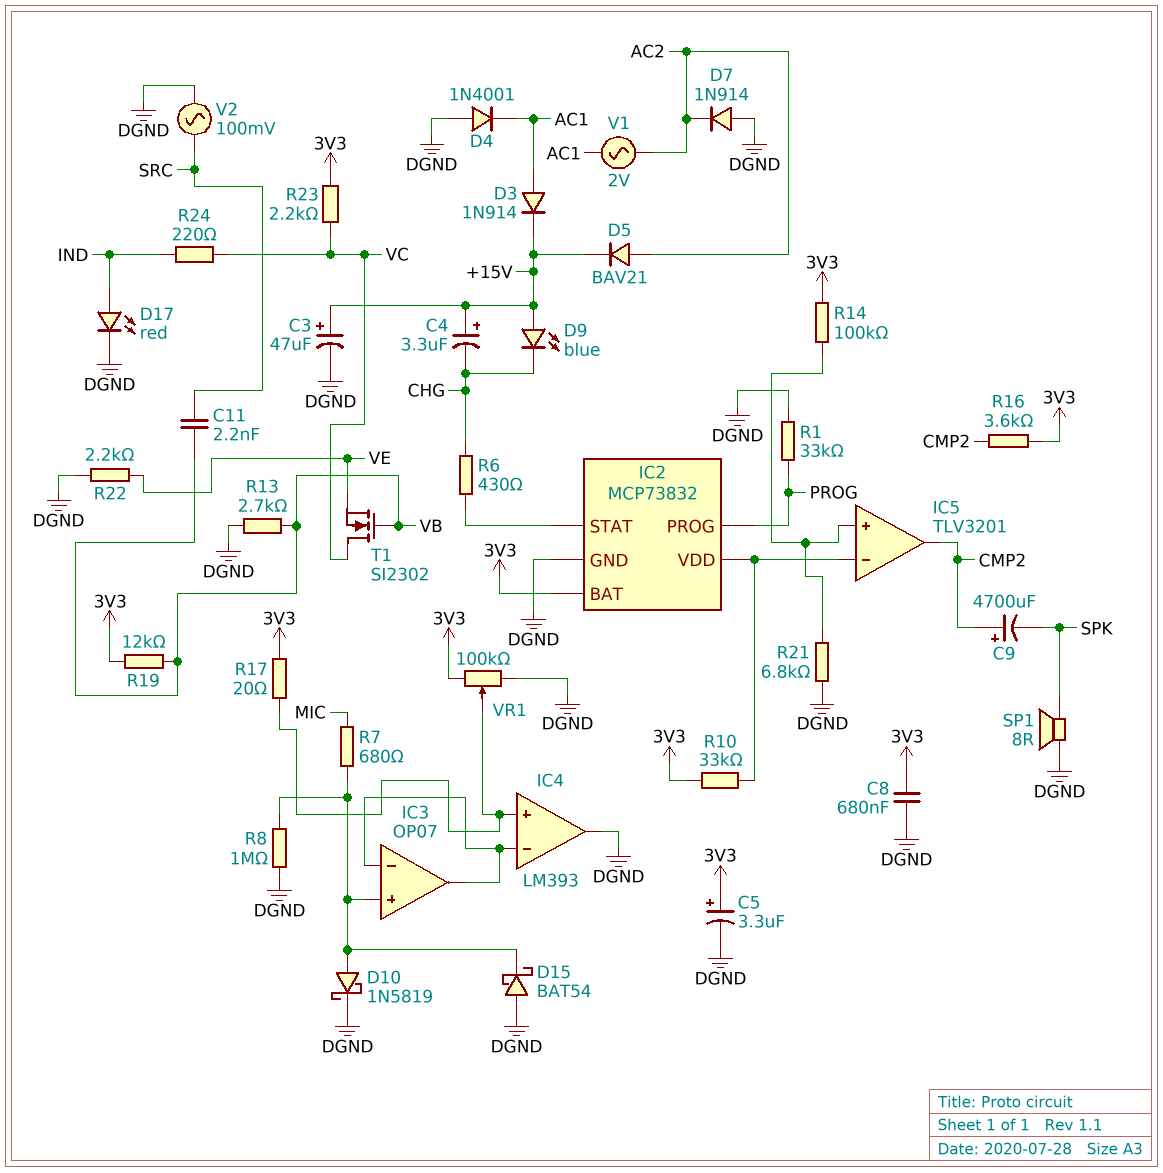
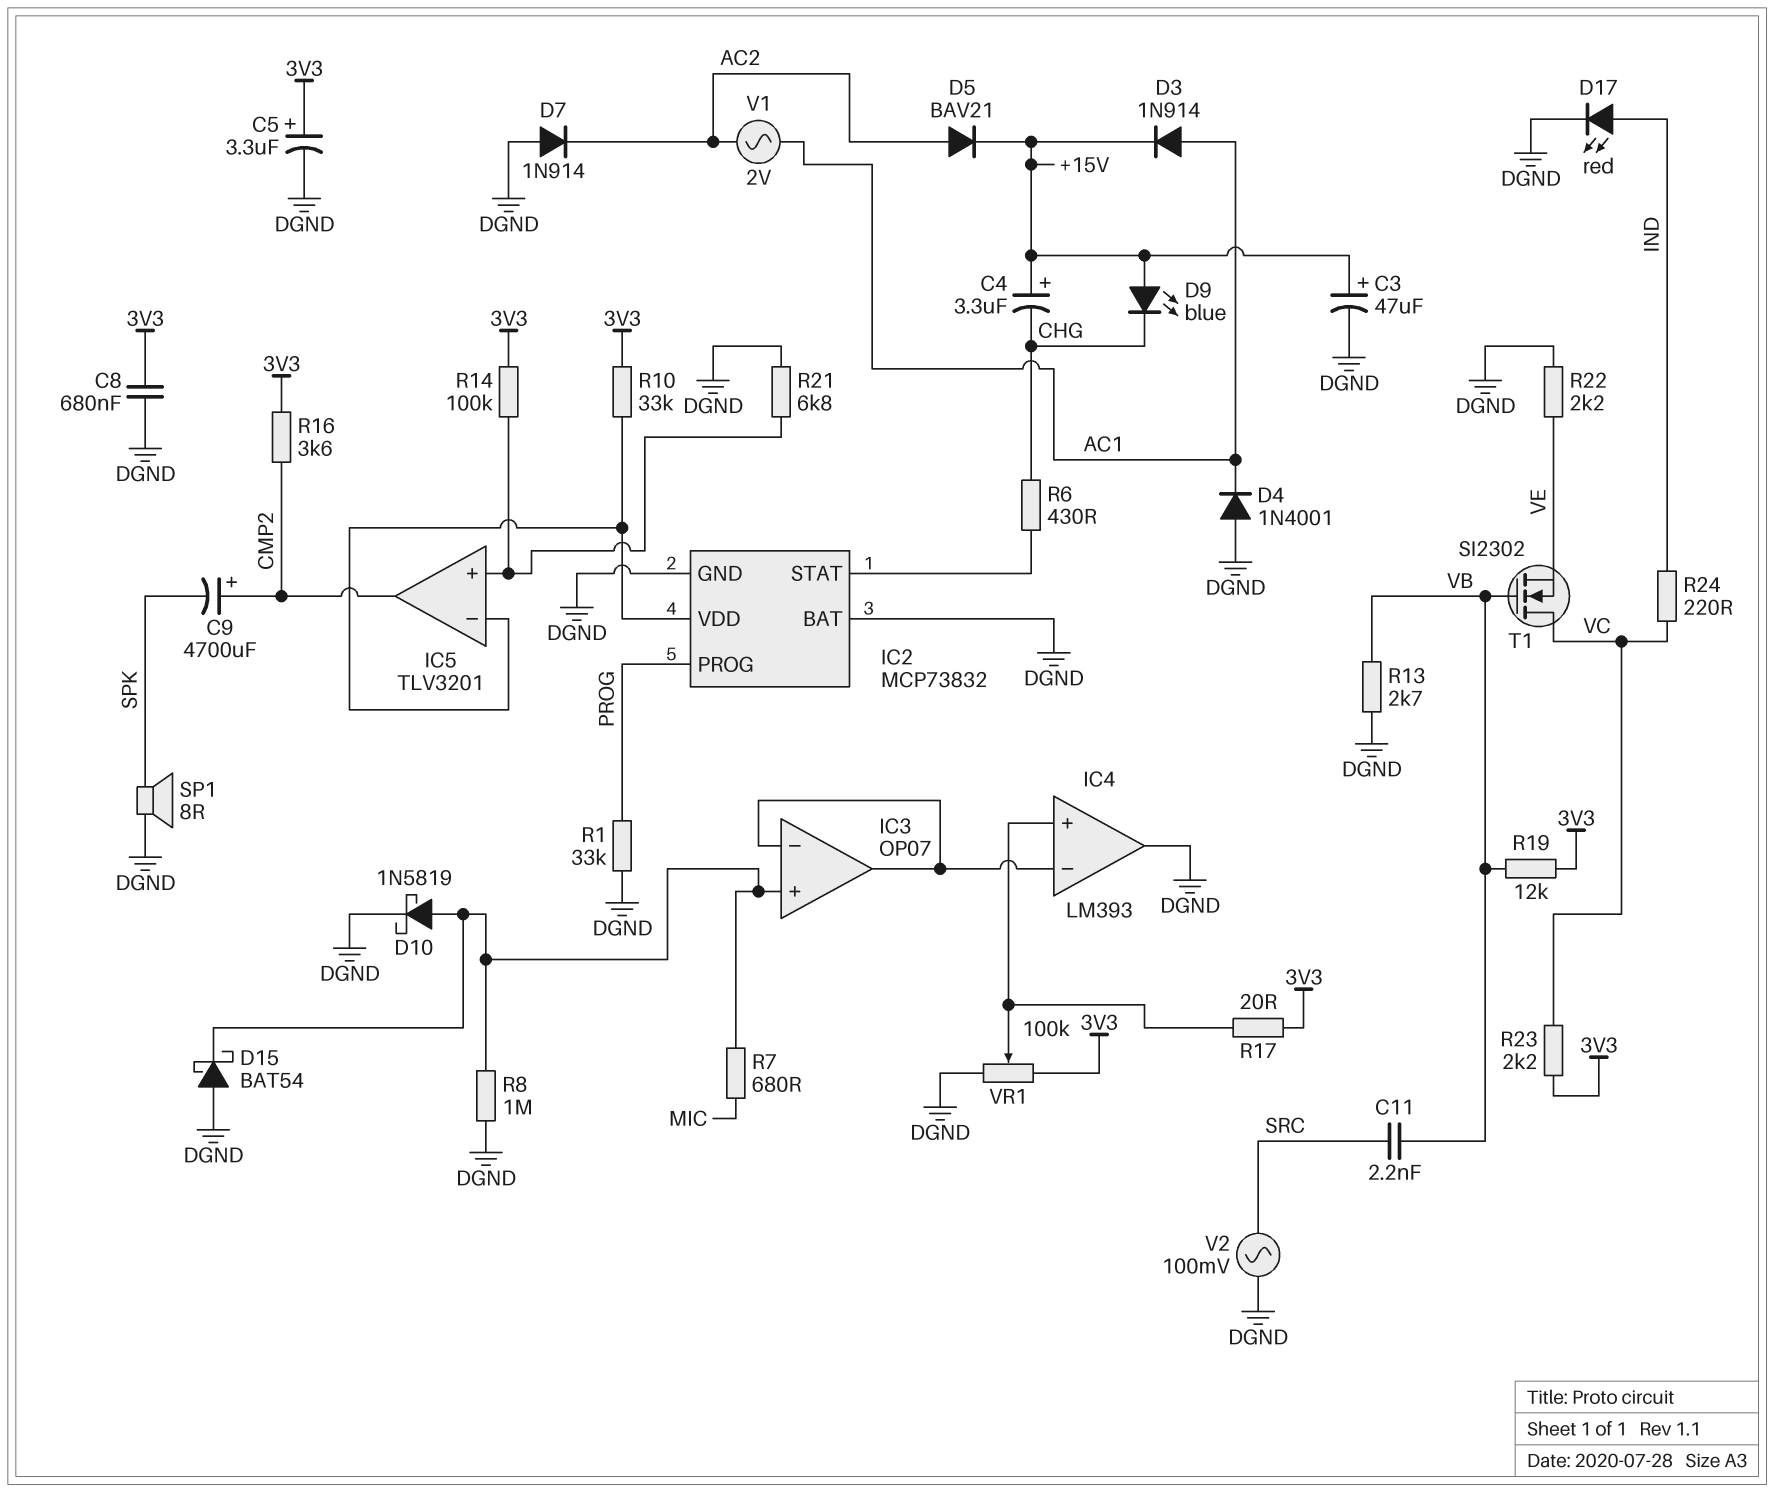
IC2 pin BAT: 3V3 -> DGND

